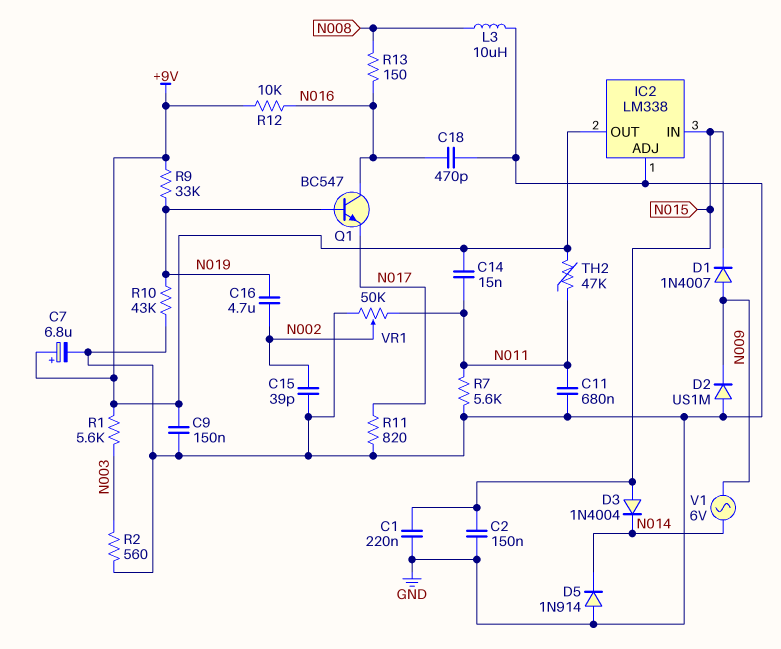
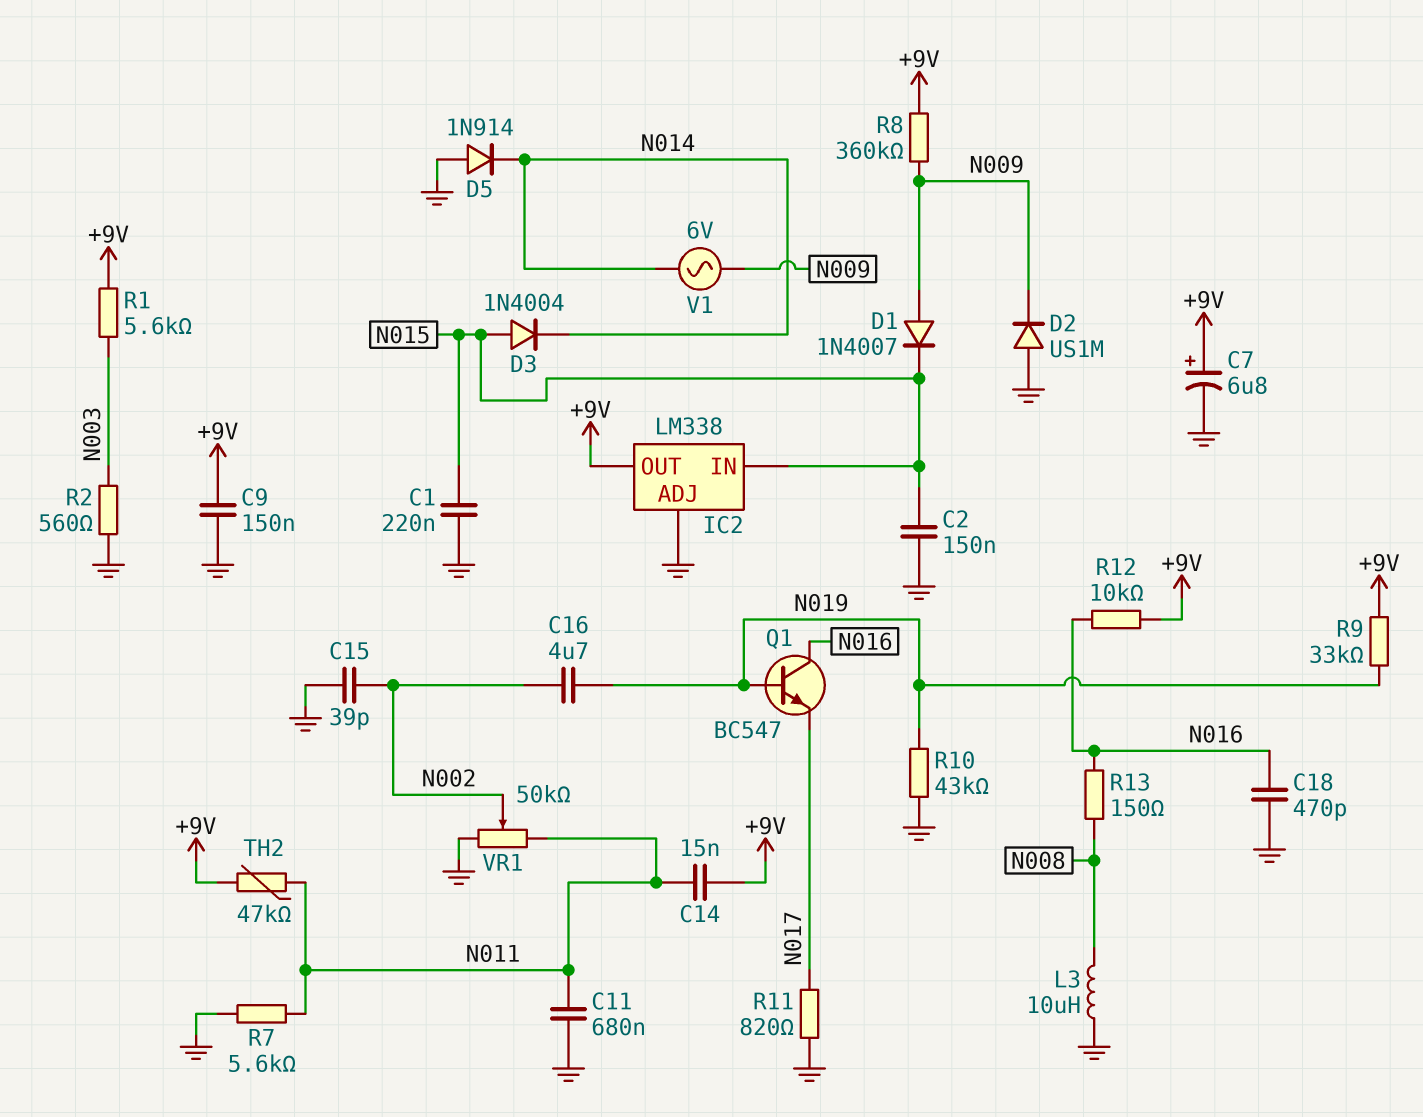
R8: none -> 360k (+9V, N009)

